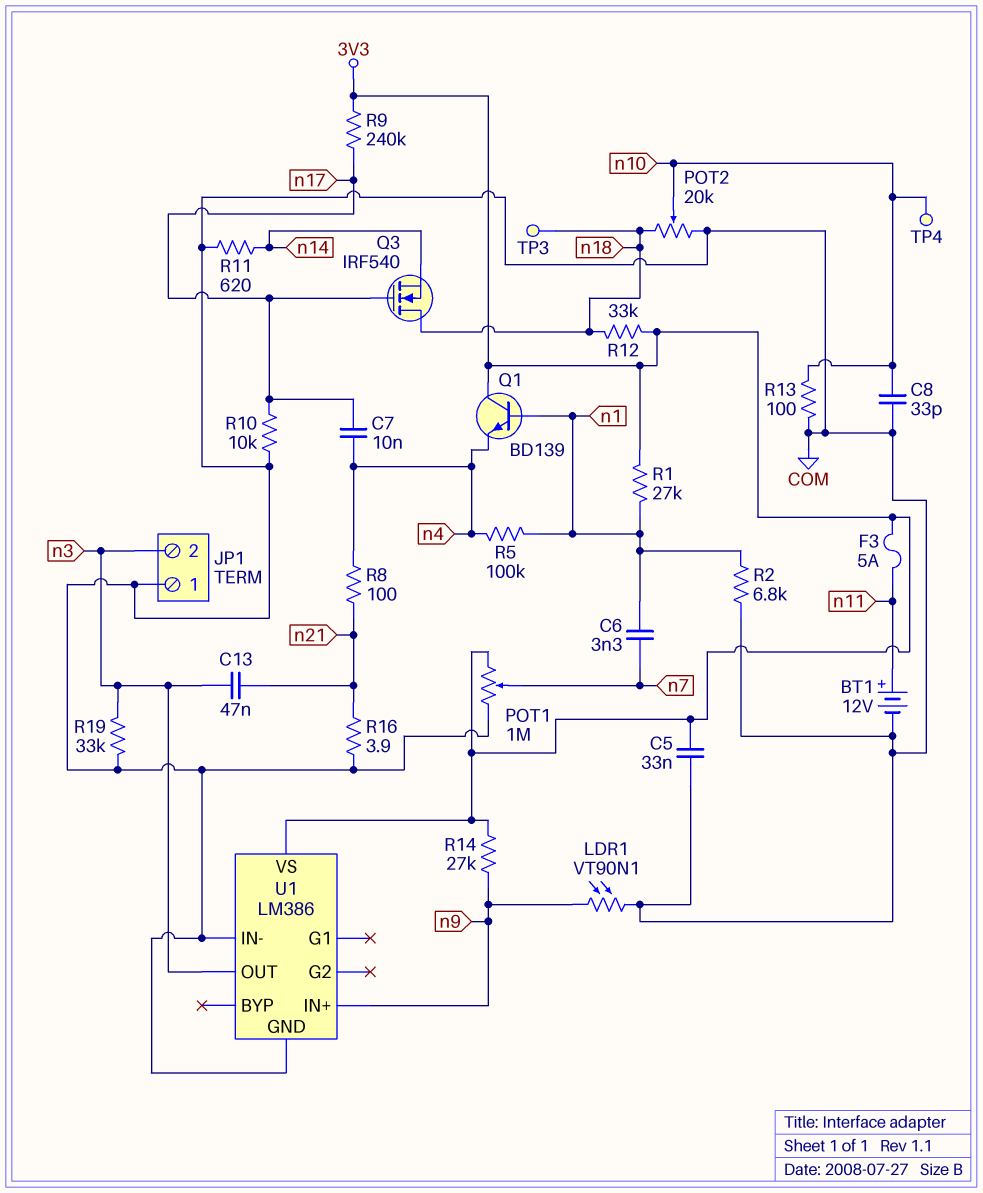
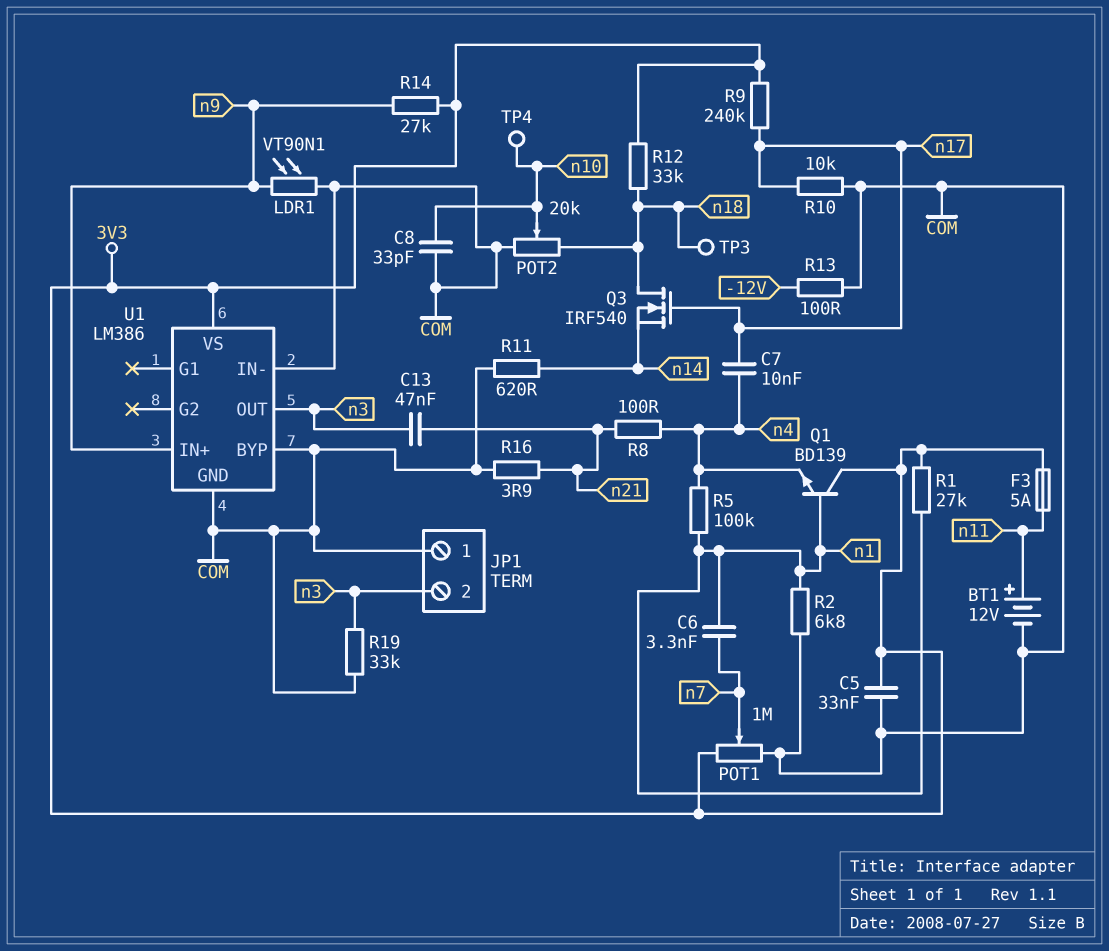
R13: 100 (COM, n10) -> 100 (-12V, COM)
U1 pin BYP: none -> COM

